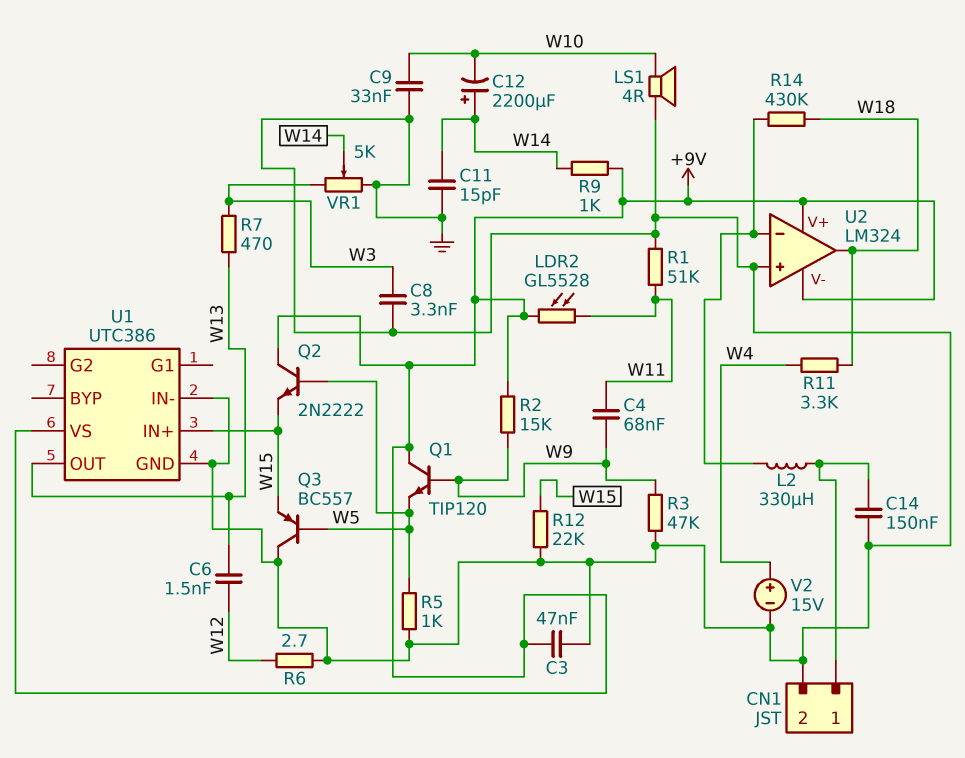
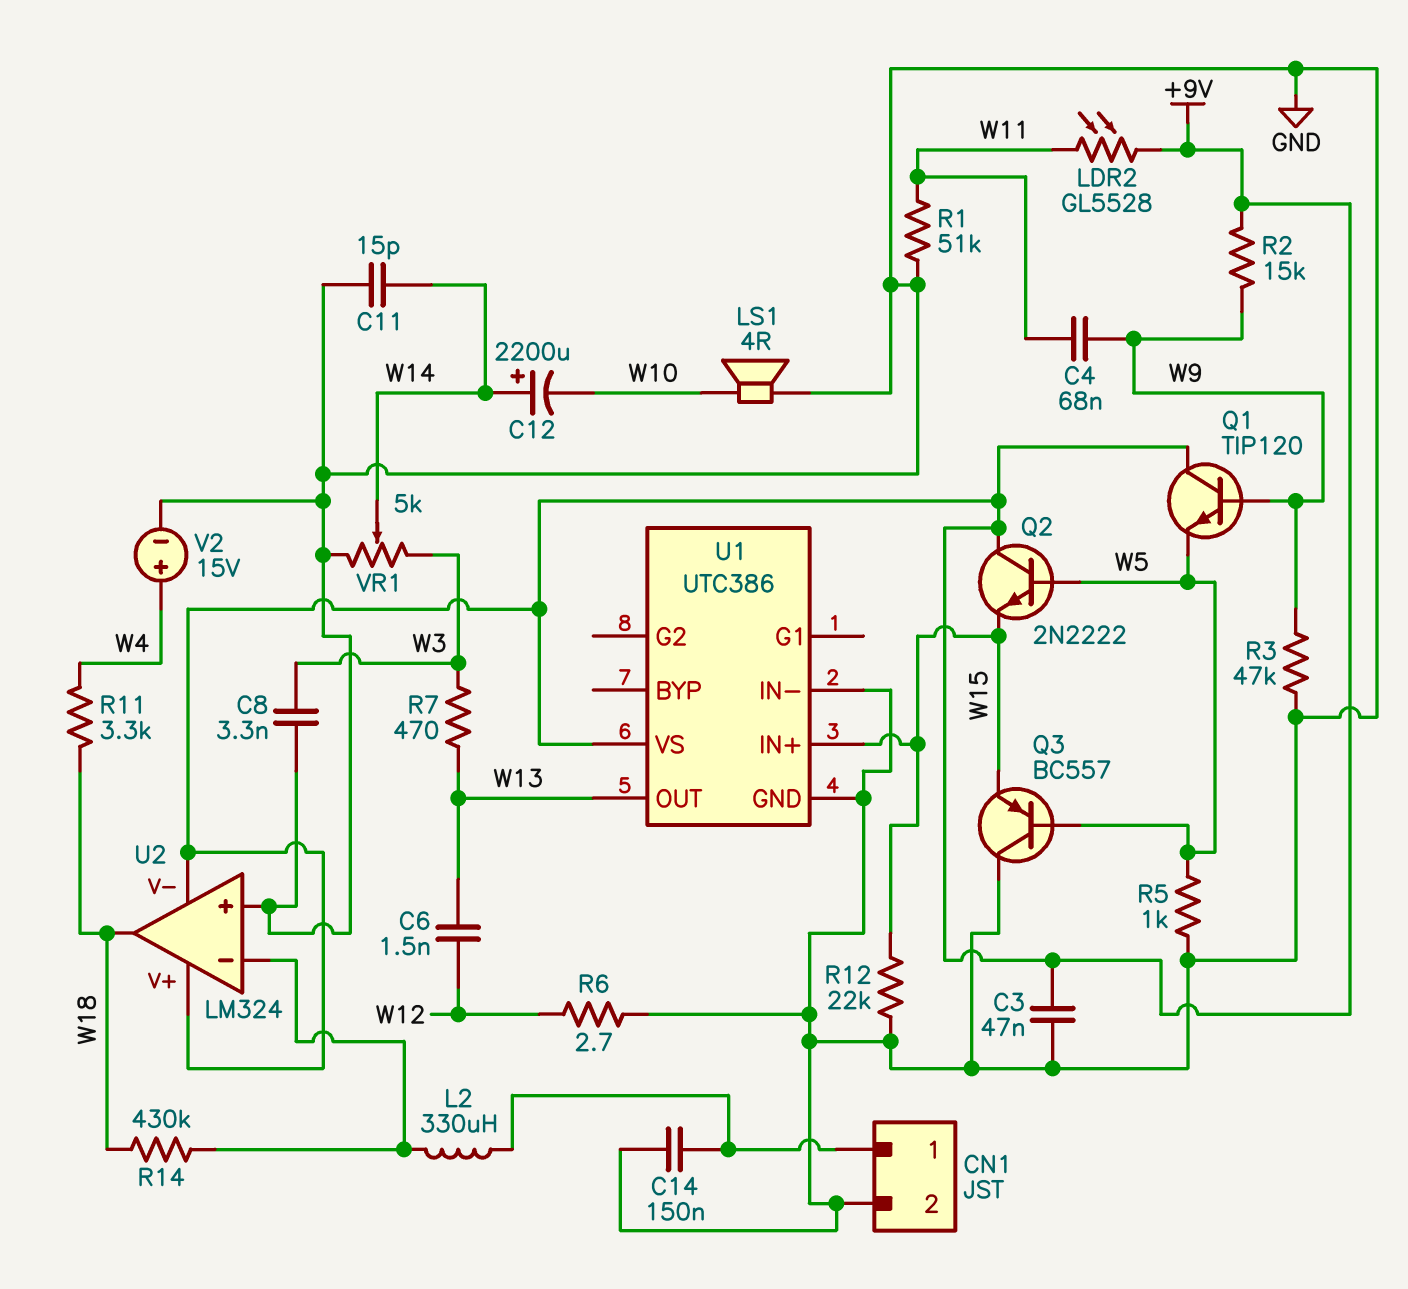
C9: 33nF (GND, W10) -> none
R9: 1k (+9V, W14) -> none

